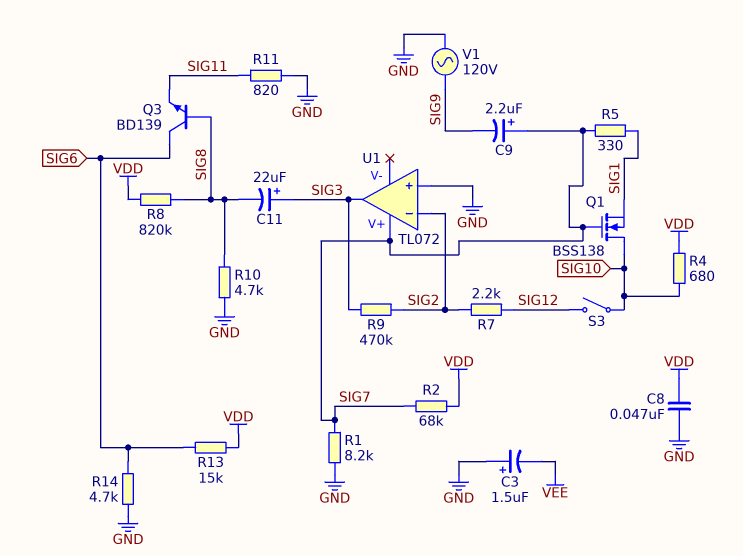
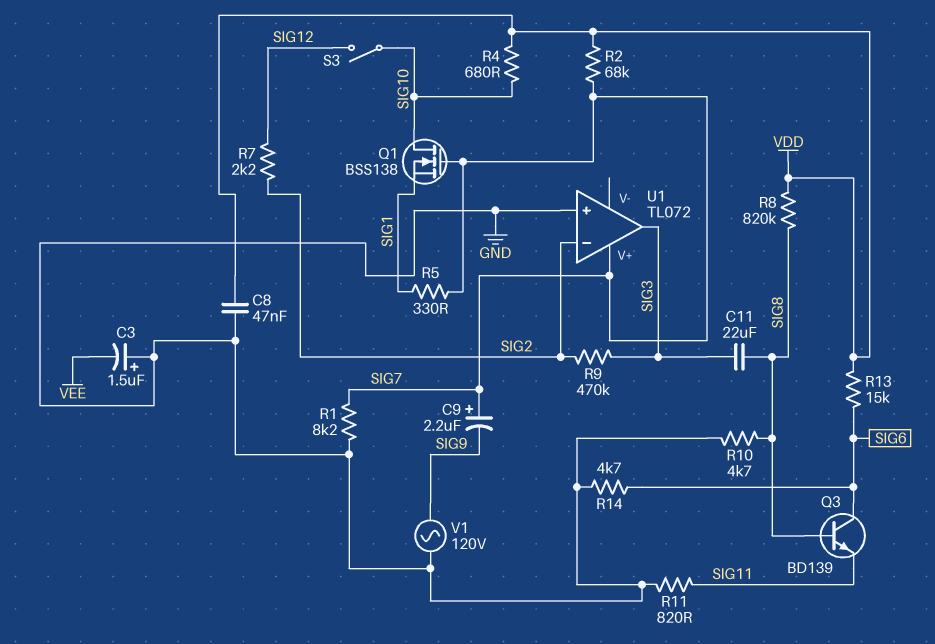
C11: 22uF (plus SIG3, minus SIG8) -> 22uF (SIG3, SIG8)

